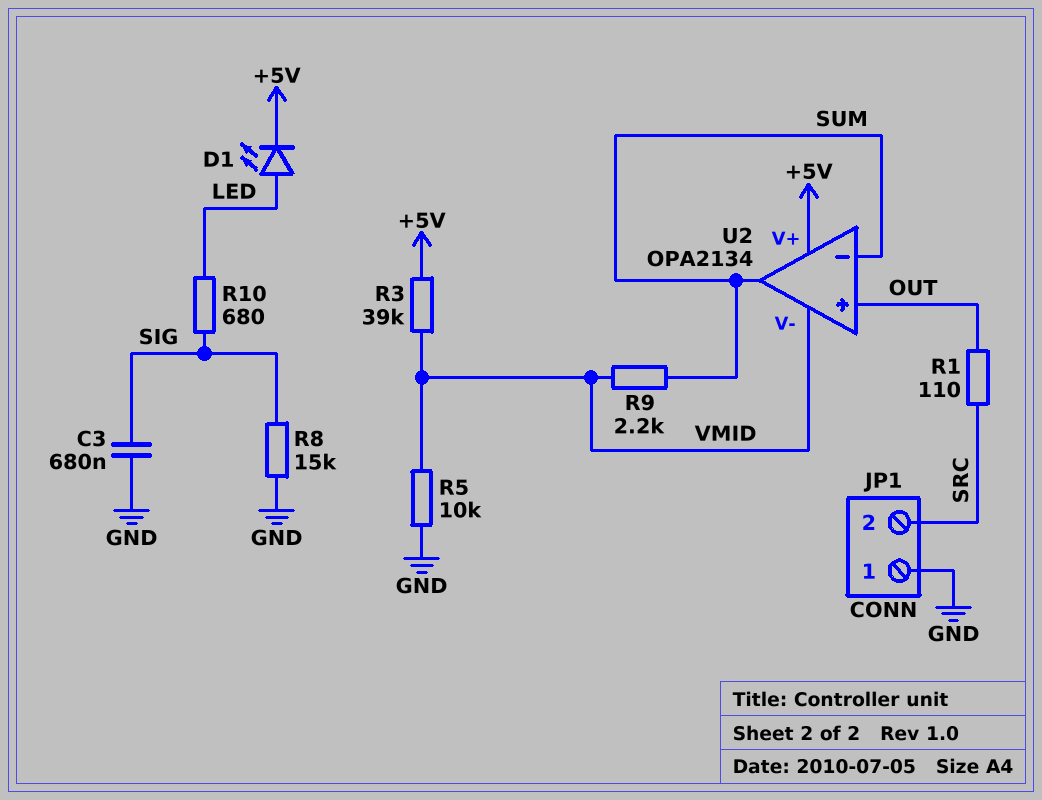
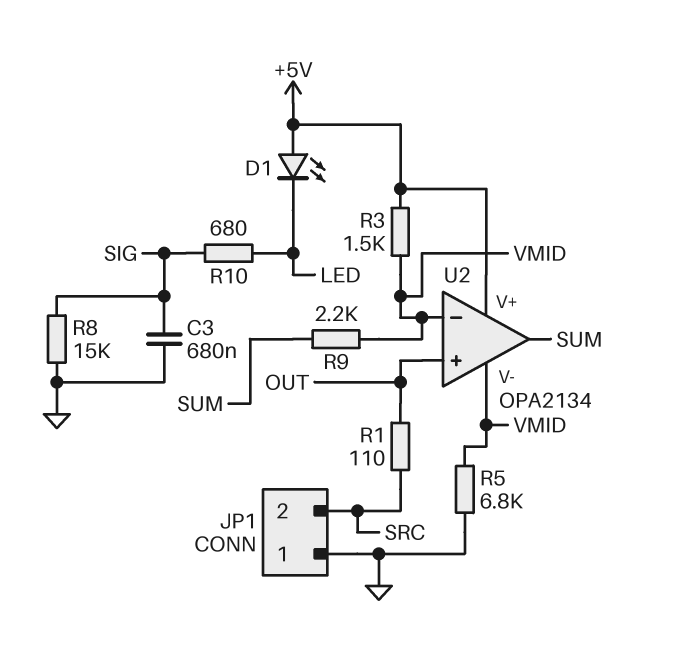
D1: LED (A LED, K +5V) -> LED (A +5V, K LED)
R3: 39k (+5V, VMID) -> 1.5k (+5V, VMID)
R5: 10k (GND, VMID) -> 6.8k (GND, VMID)
U2 pin in-: SUM -> VMID

